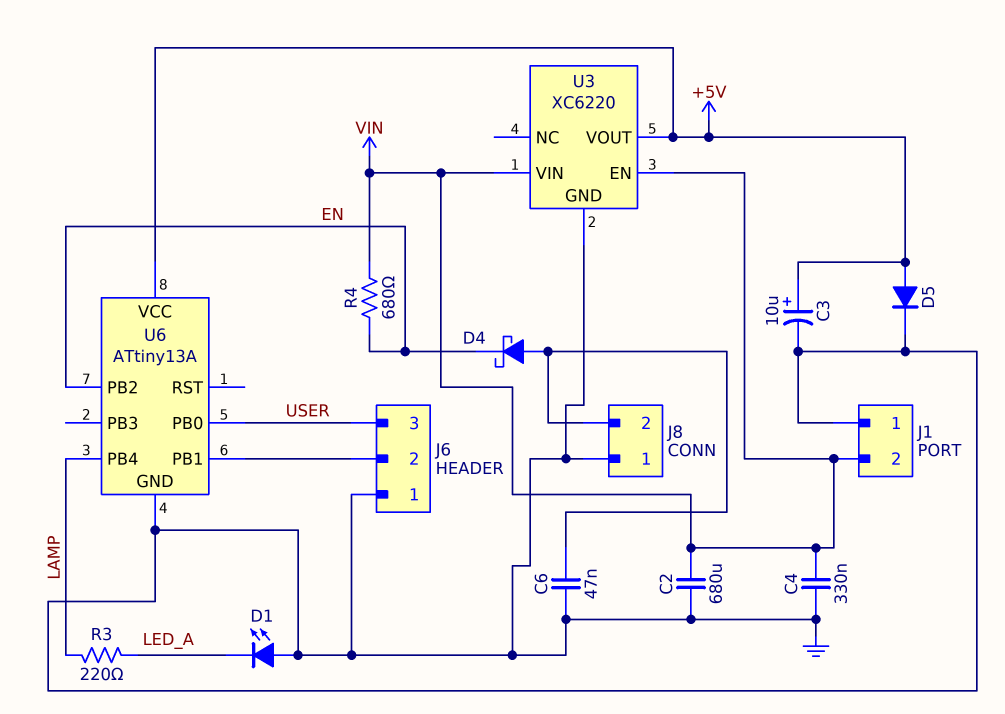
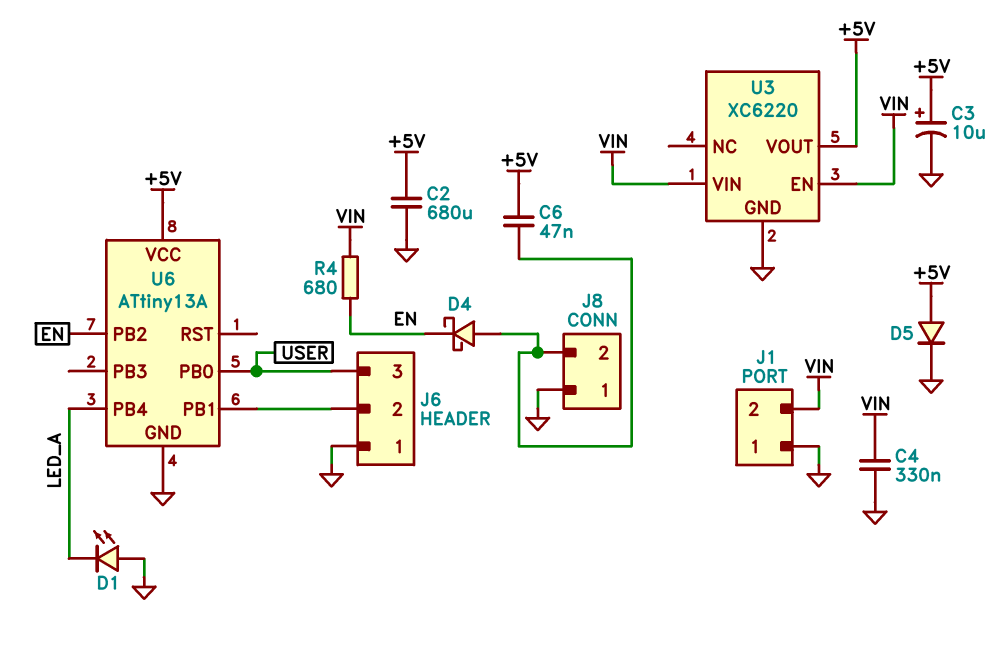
C2: 680uF (GND, VIN) -> 680uF (+5V, GND)
C6: 47nF (GND, J8/2) -> 47nF (+5V, J8/2)
R3: 220 (LAMP, LED_A) -> none
U6 pin PB4: LAMP -> LED_A

